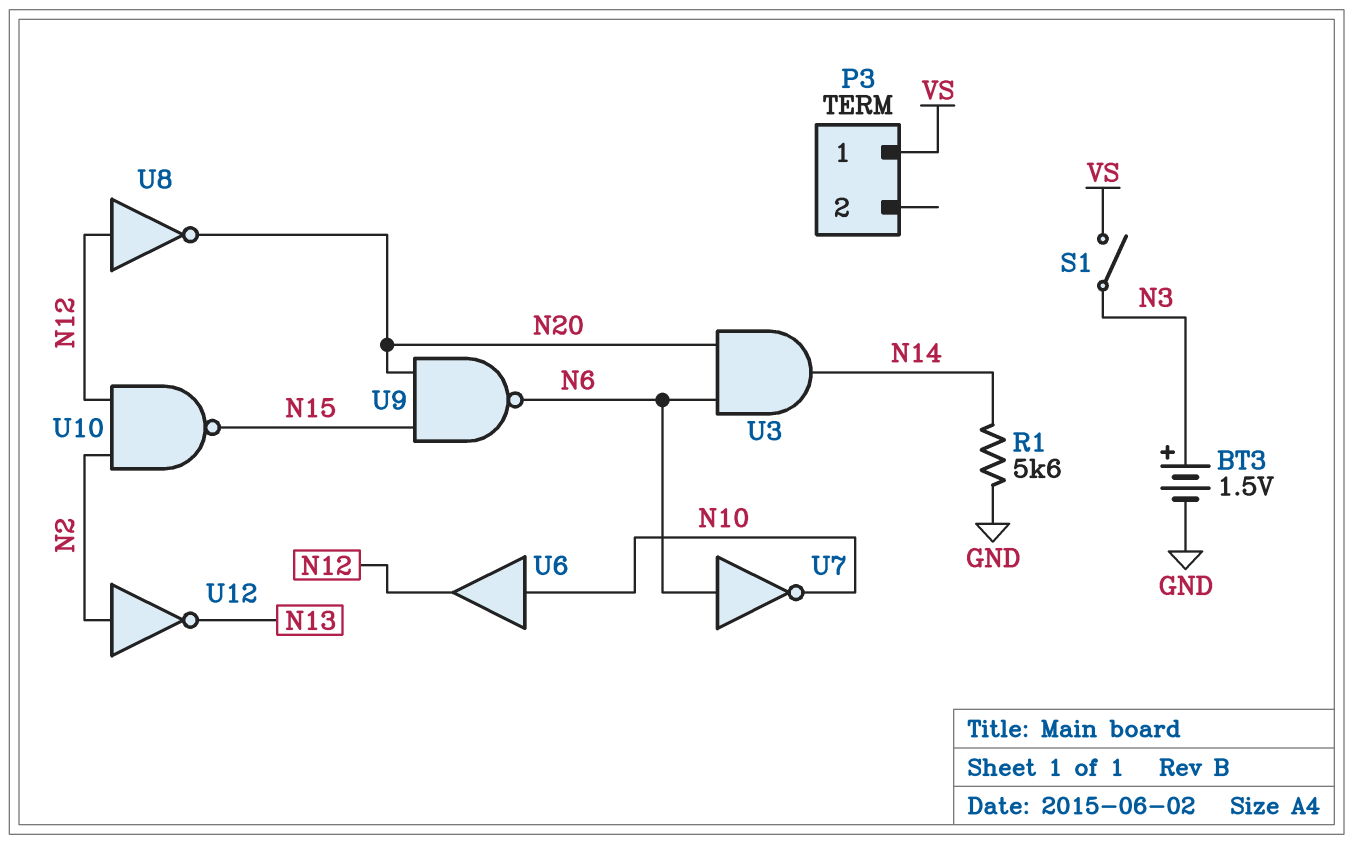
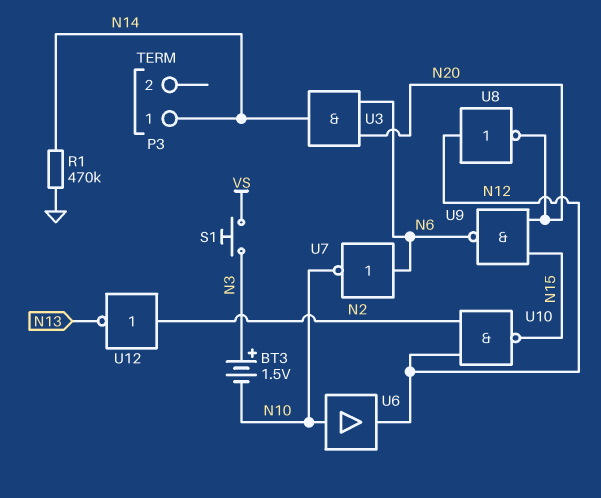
BT3: 1.5V (plus N3, minus GND) -> 1.5V (plus N3, minus N10)
P3 pin 1: VS -> N14
R1: 5.6k (GND, N14) -> 470k (GND, N14)
S1: switch (N3, VS) -> button (N3, VS)

